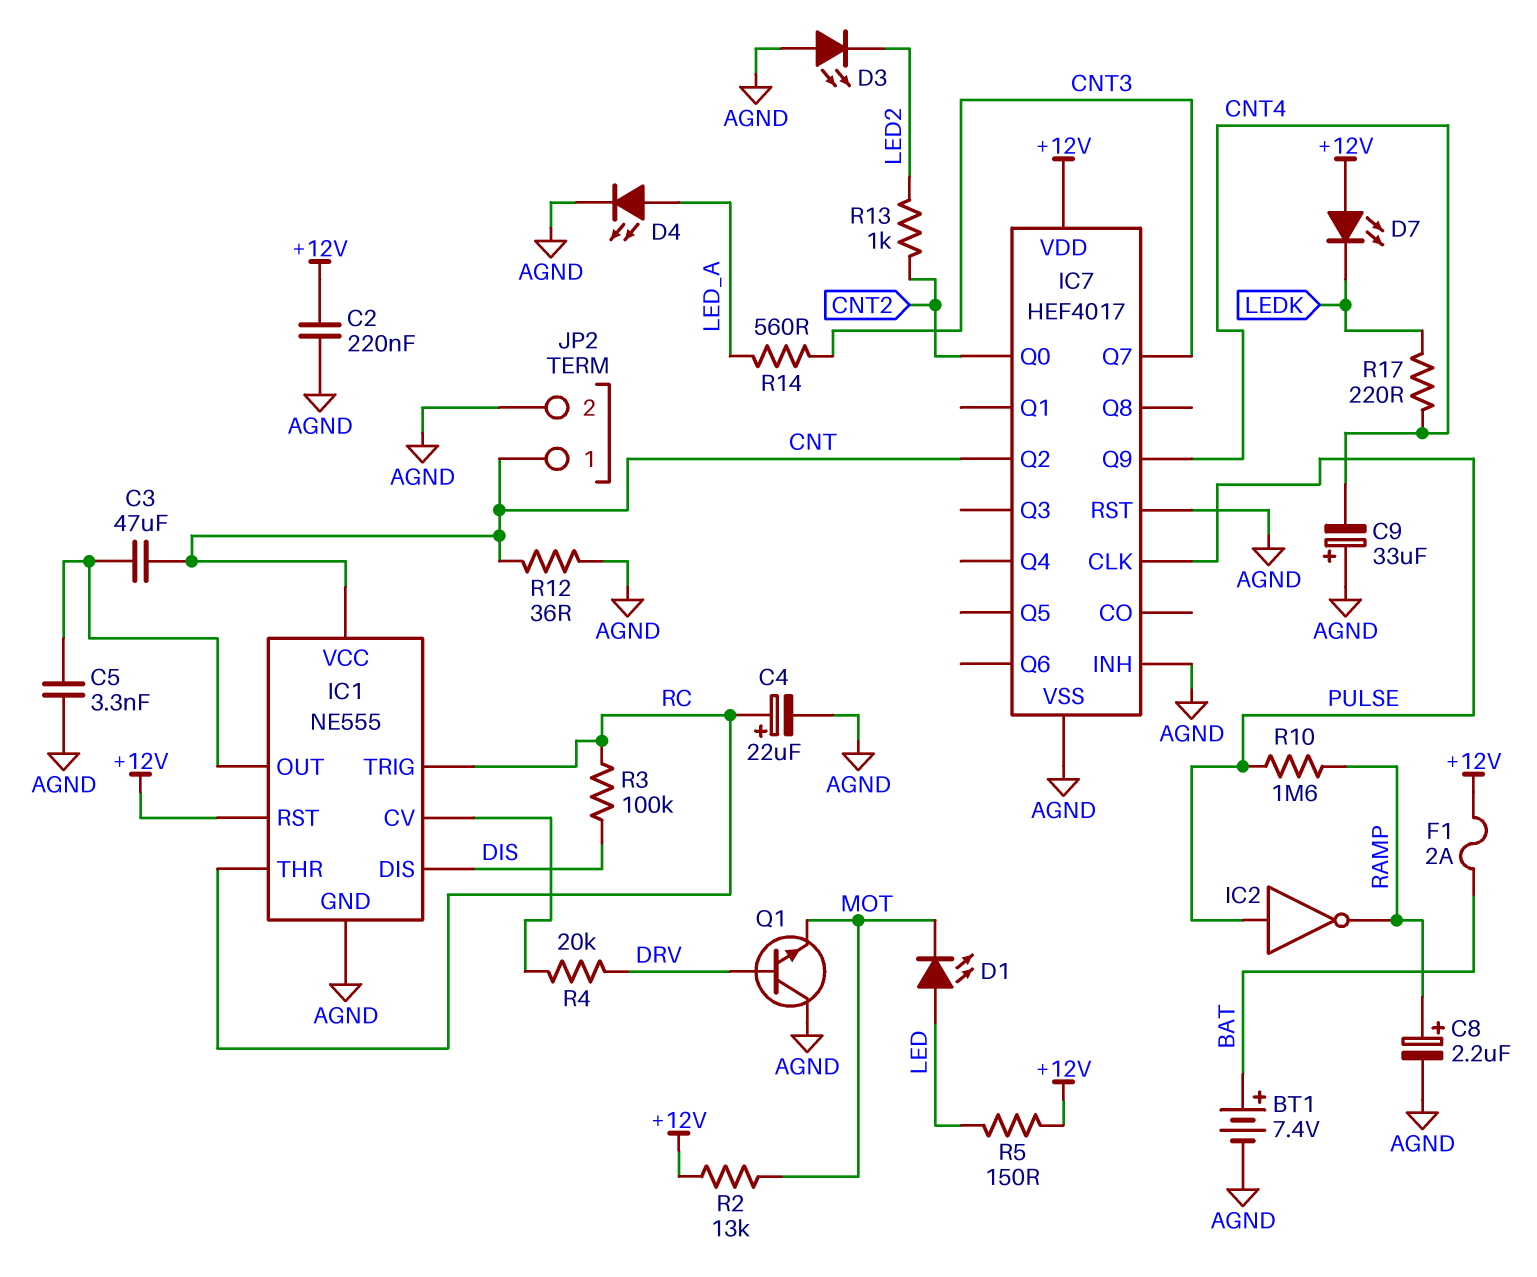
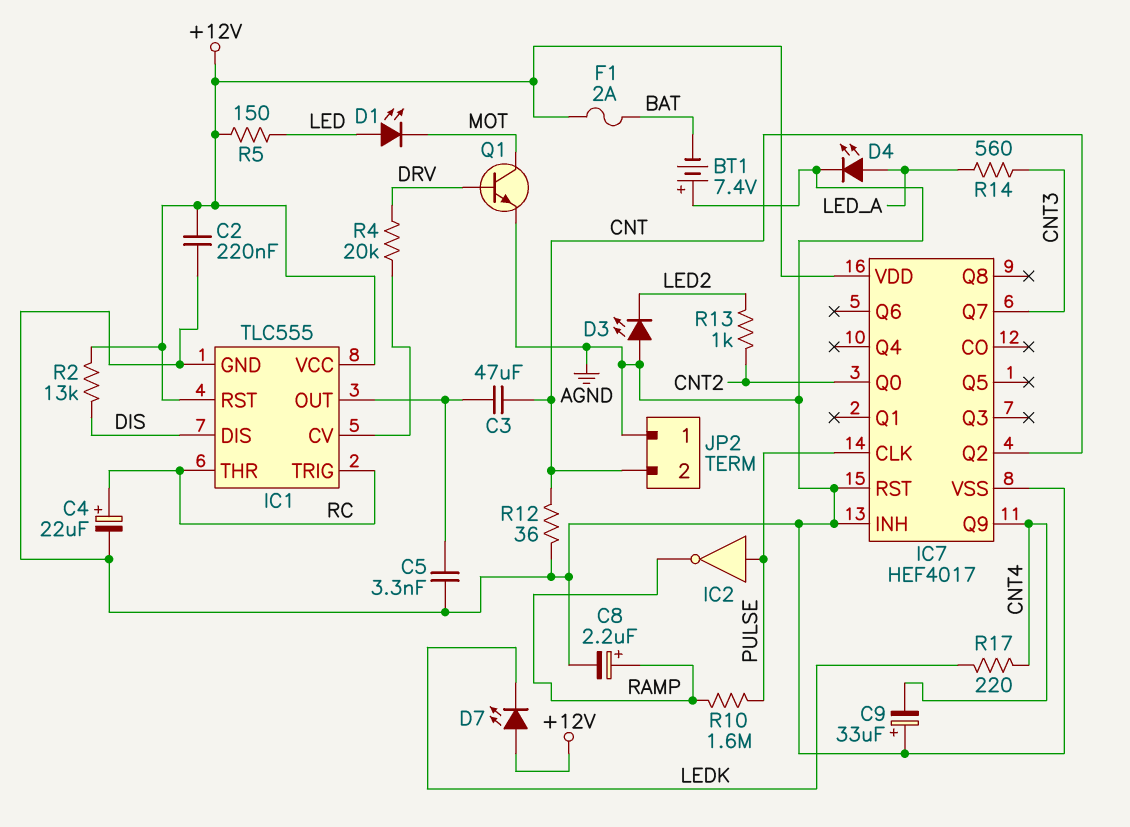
BT1: 7.4V (plus BAT, minus AGND) -> 7.4V (plus AGND, minus BAT)
IC1: NE555 -> TLC555
IC1 pin VCC: CNT -> +12V
JP2 pin 1: CNT -> AGND
JP2 pin 2: AGND -> CNT
Q1: NPN (B DRV, C AGND, E MOT) -> NPN (B DRV, C MOT, E AGND)
R2: 13k (+12V, MOT) -> 13k (+12V, DIS)
R3: 100k (DIS, RC) -> none

